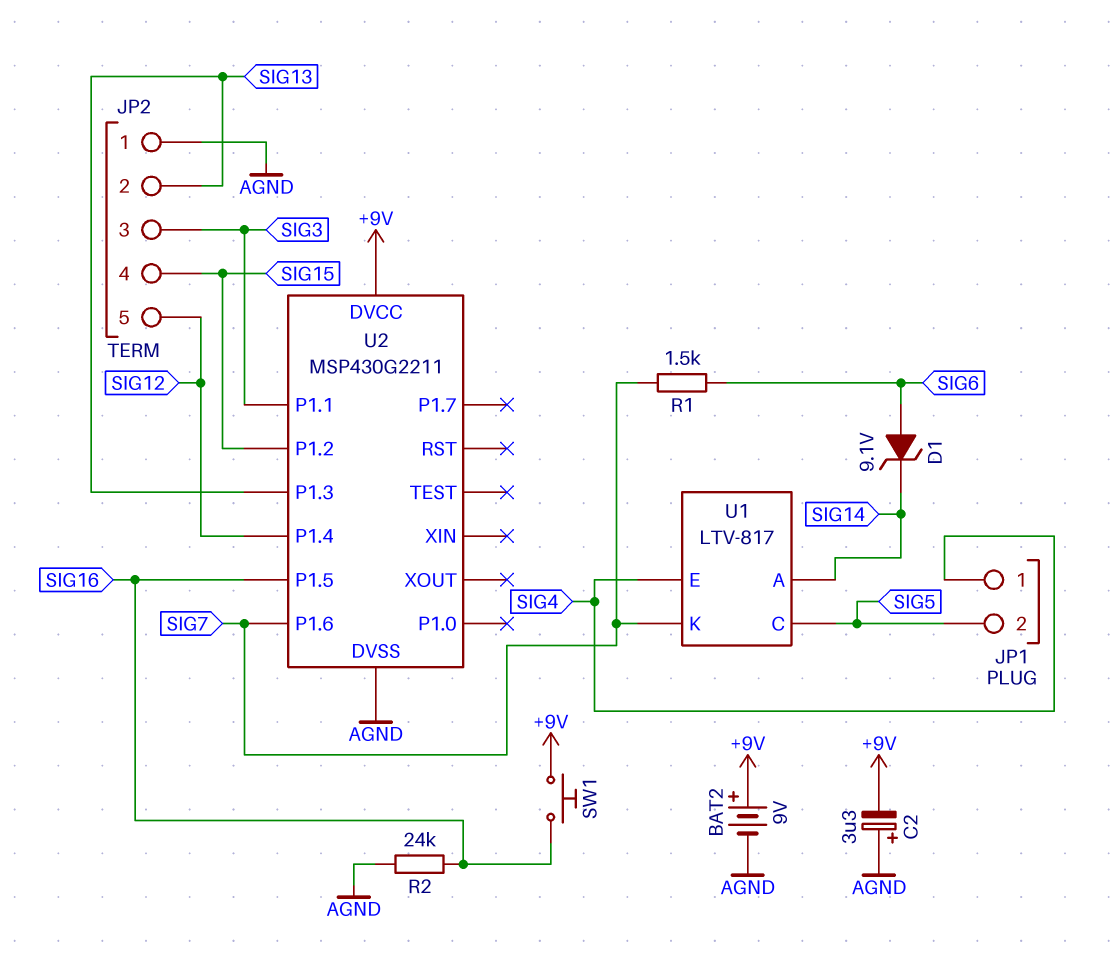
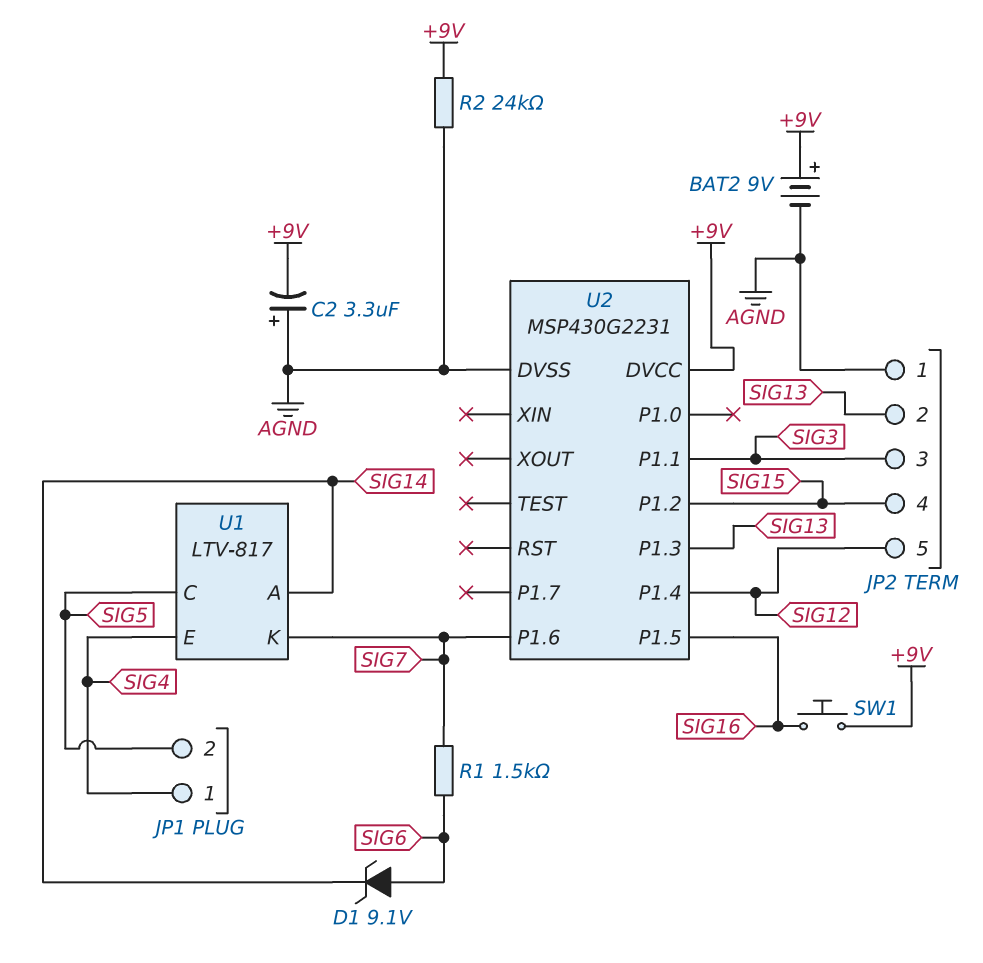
R2: 24k (AGND, SIG16) -> 24k (+9V, AGND)
U2: MSP430G2211 -> MSP430G2231

